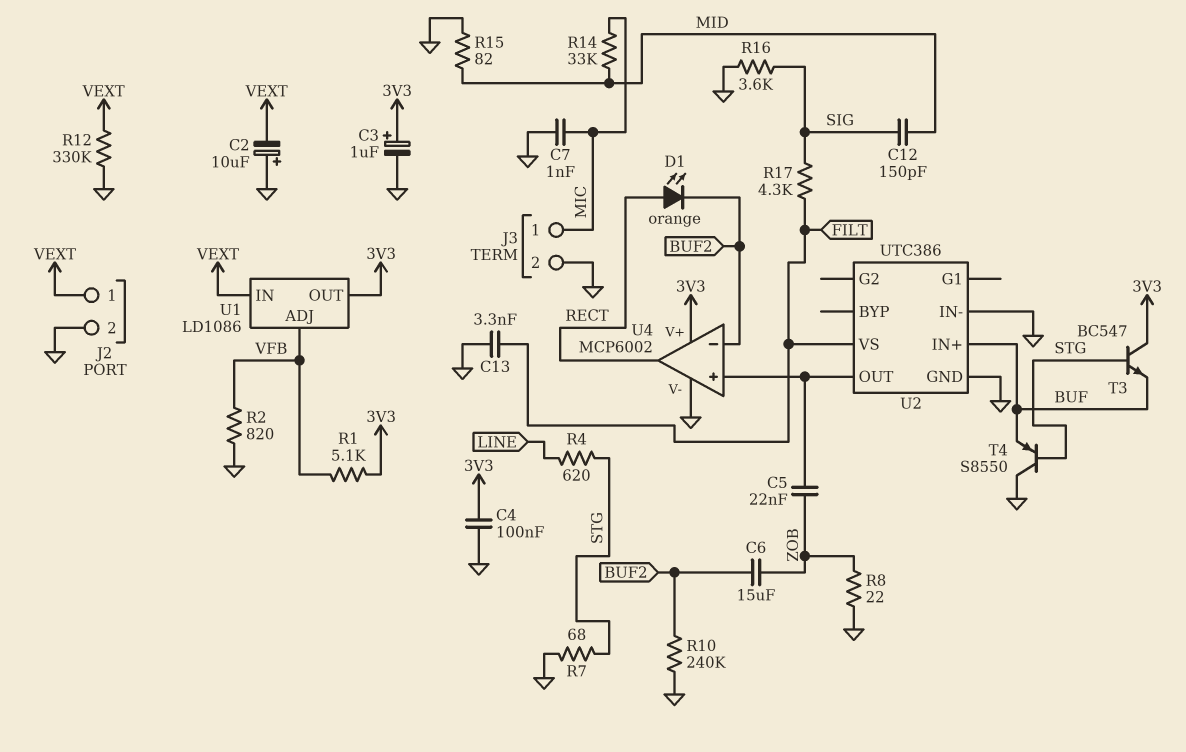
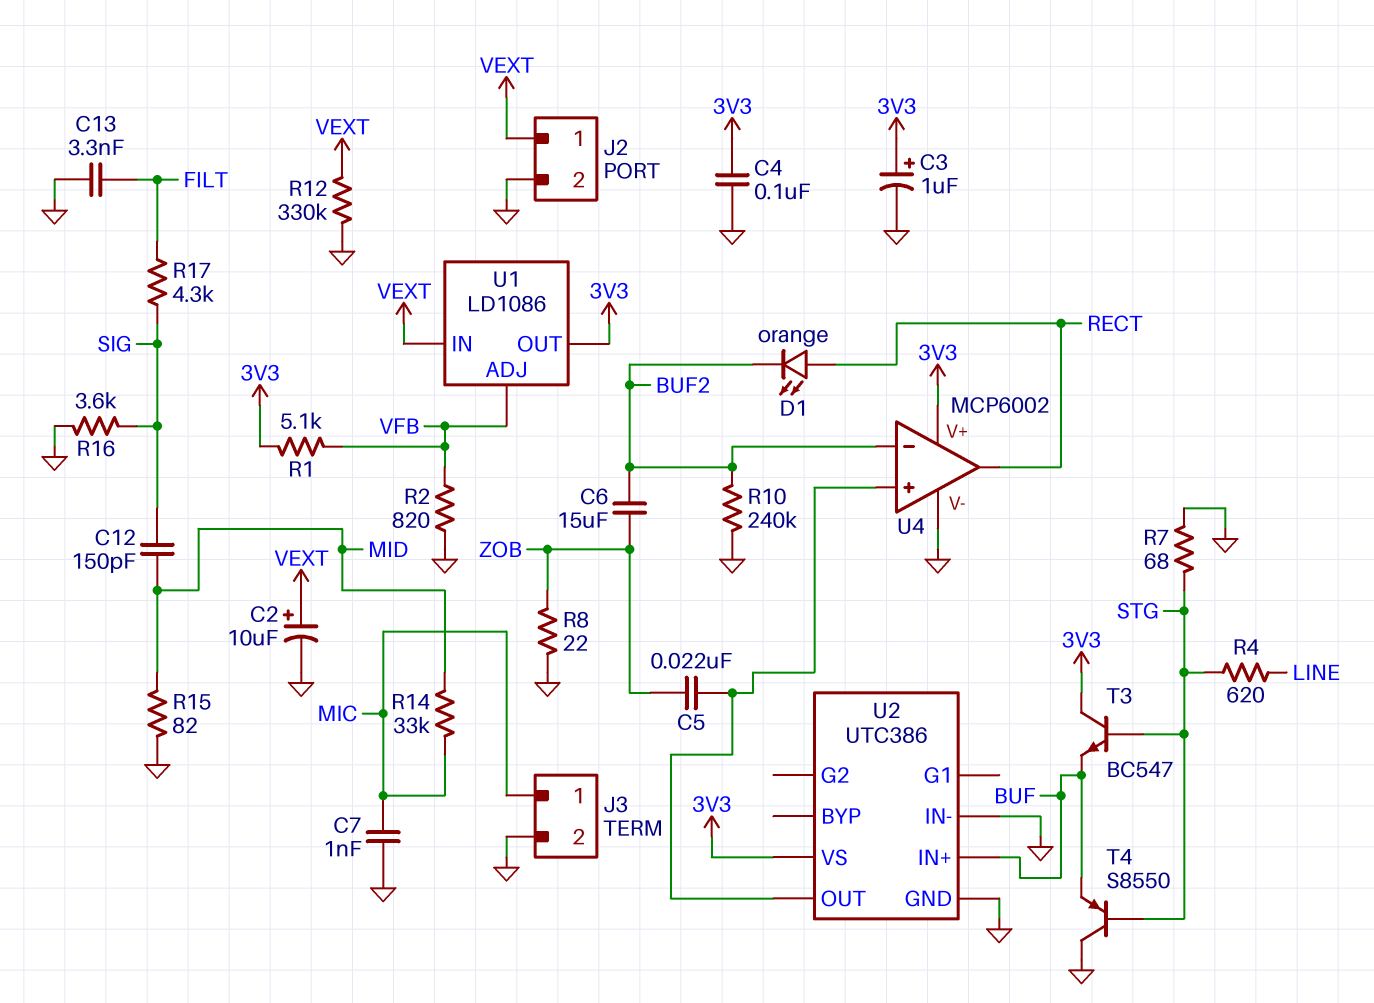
C2: 10uF (plus GND, minus VEXT) -> 10uF (plus VEXT, minus GND)
U2 pin VS: FILT -> 3V3

